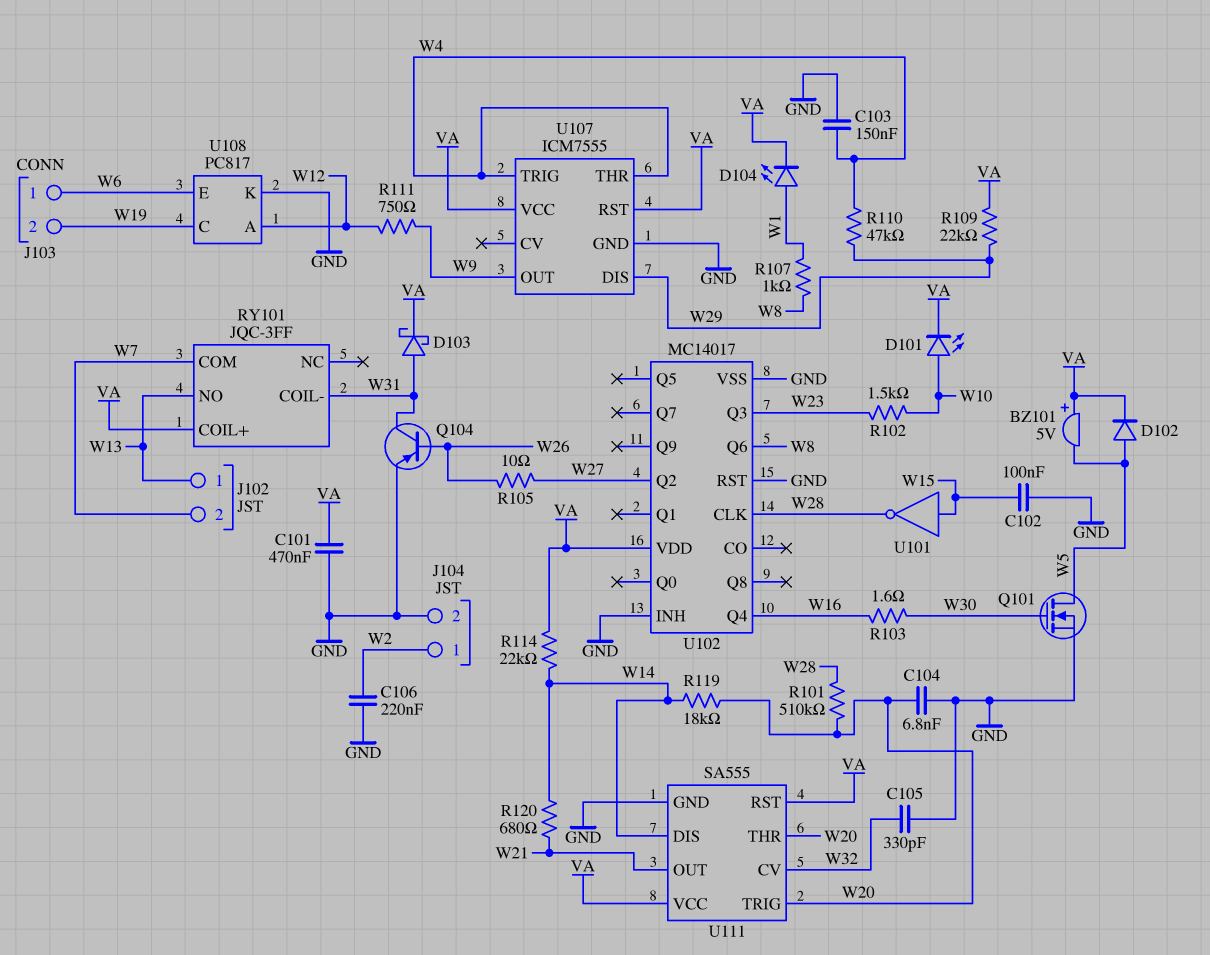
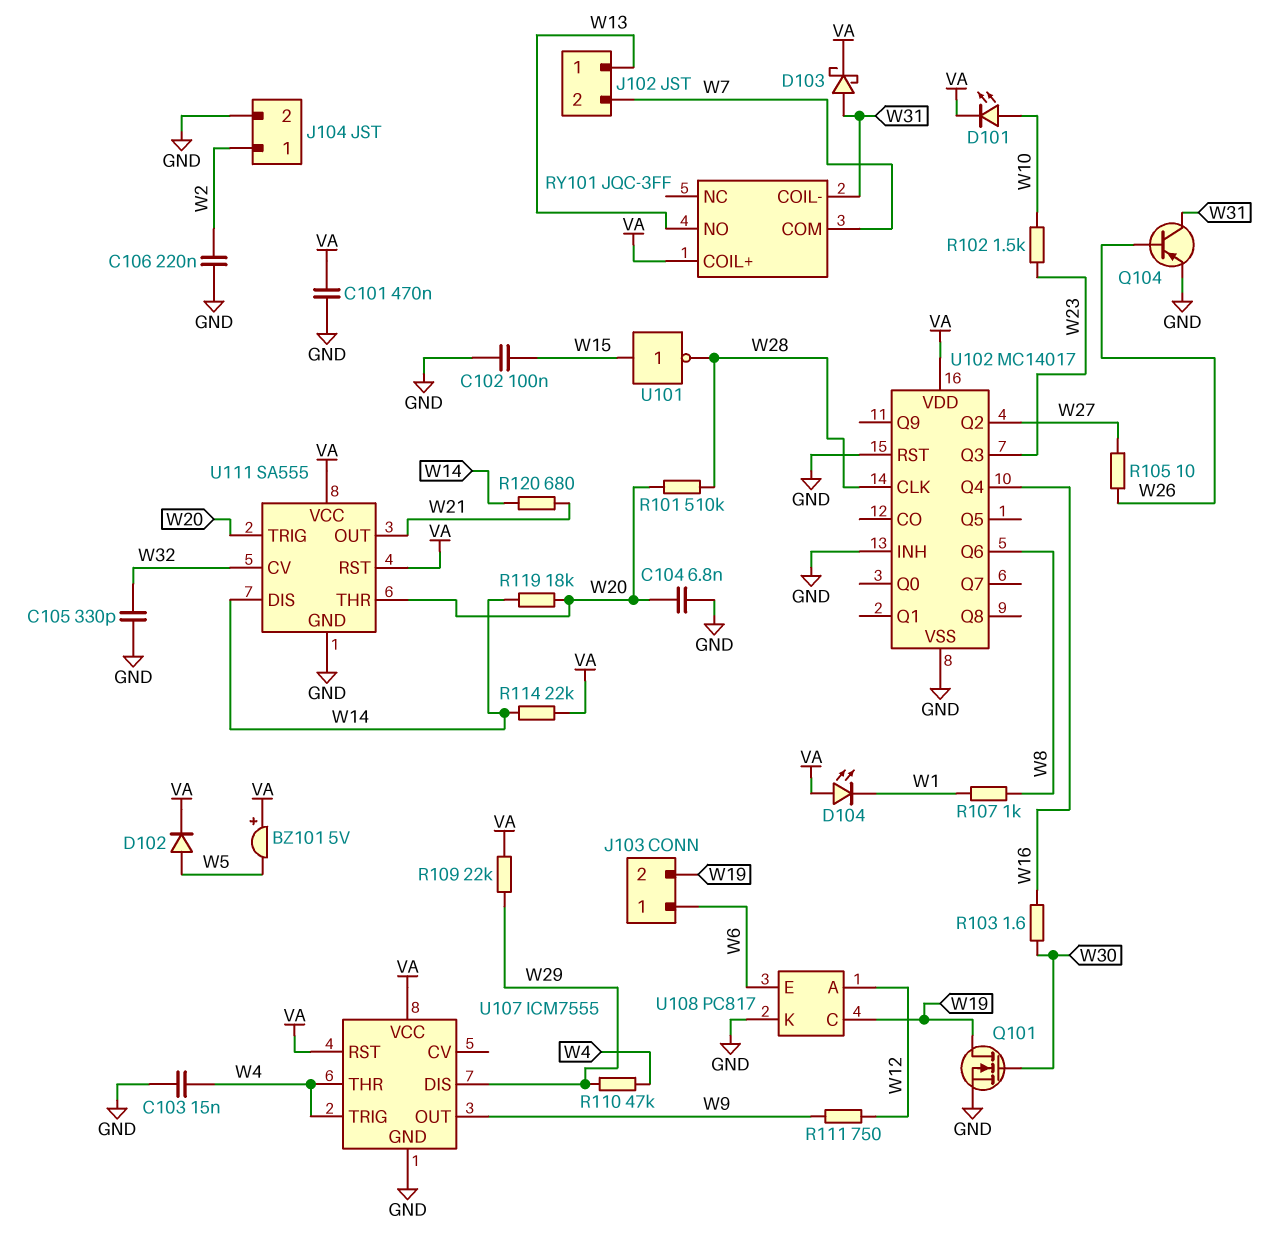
C103: 150nF (GND, W4) -> 15nF (GND, W4)
D104: LED (A W1, K VA) -> LED (A VA, K W1)
Q101: NMOS (G W30, D W5, S GND) -> NMOS (G W30, D W19, S GND)

